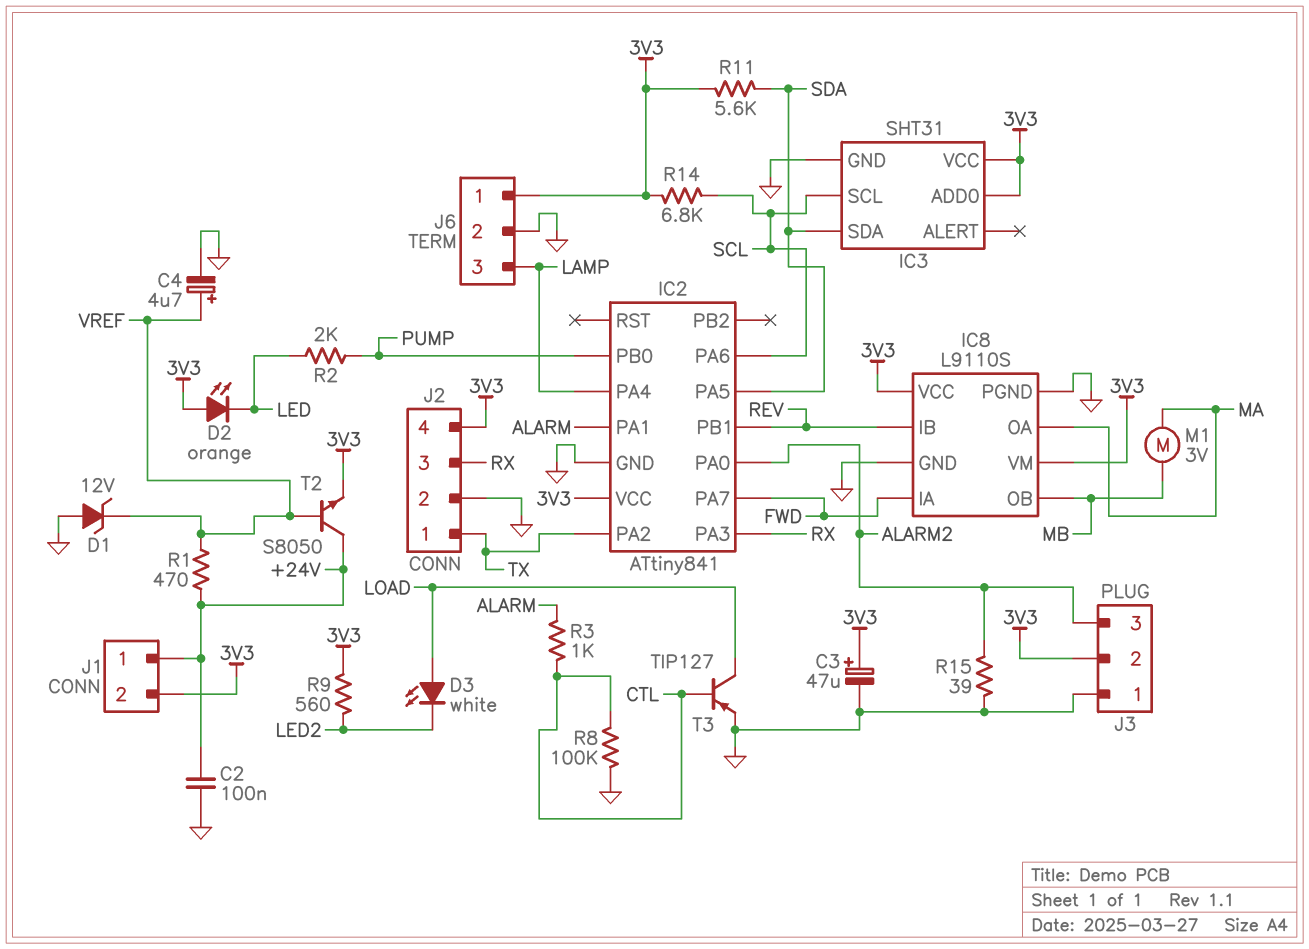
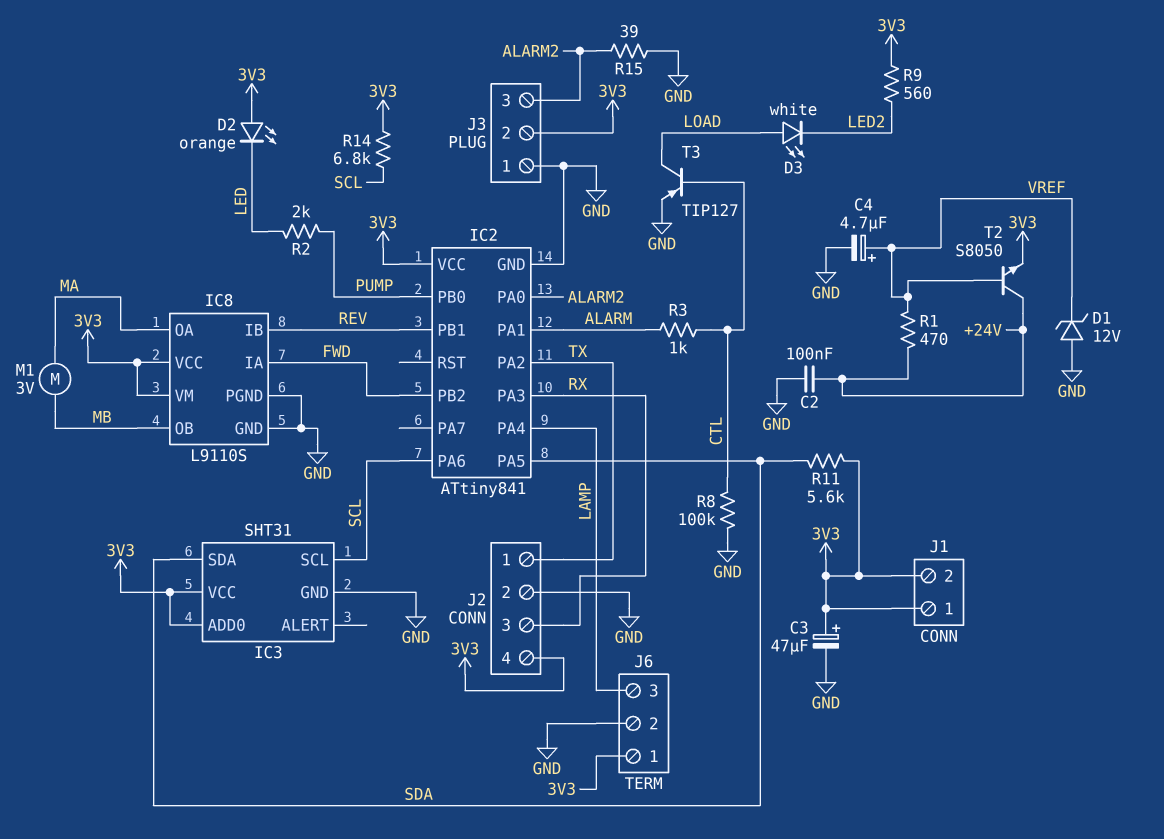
IC2 pin PA7: FWD -> none
IC2 pin PB2: none -> FWD
J1 pin 1: +24V -> 3V3

